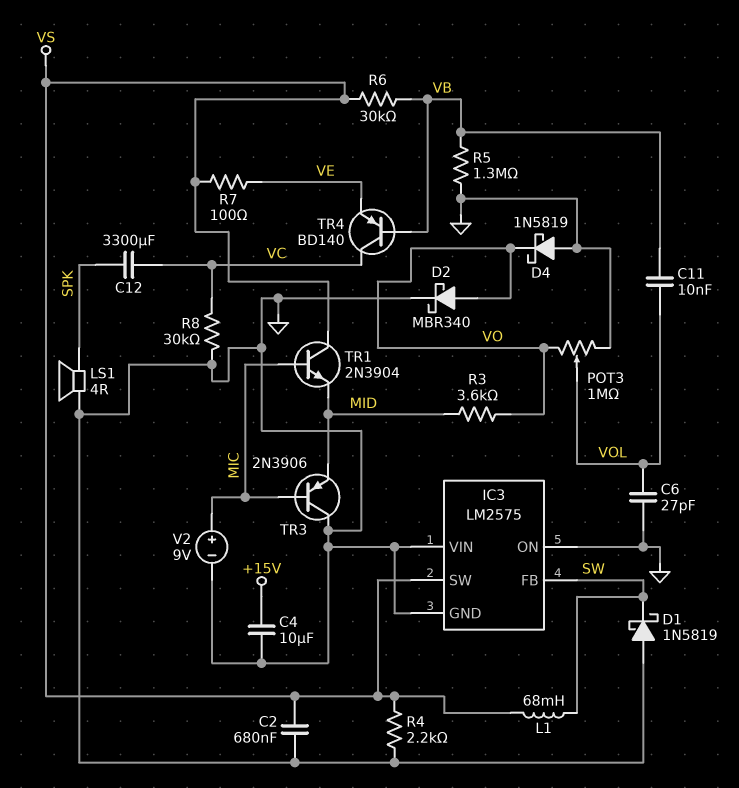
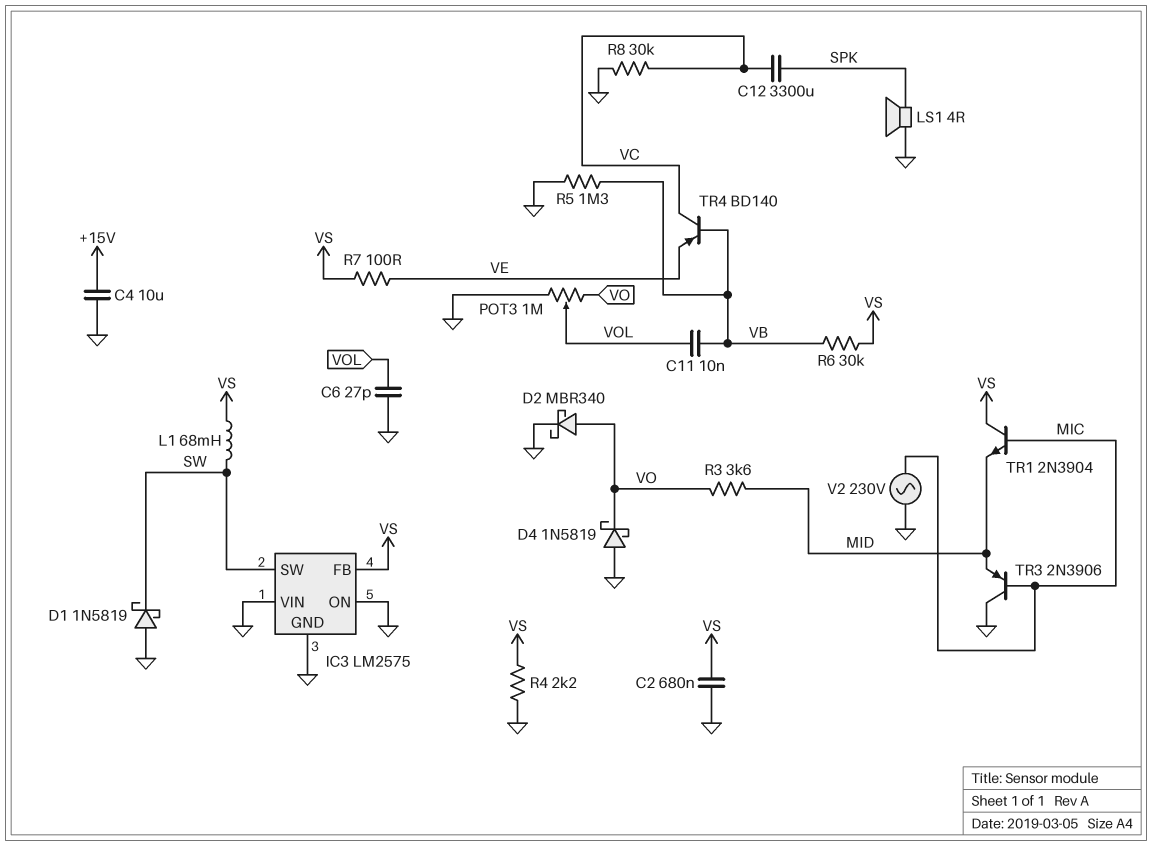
IC3 pin FB: SW -> VS
IC3 pin SW: VS -> SW
V2: 9V (plus MIC, minus GND) -> AC 230V (GND, MIC)

